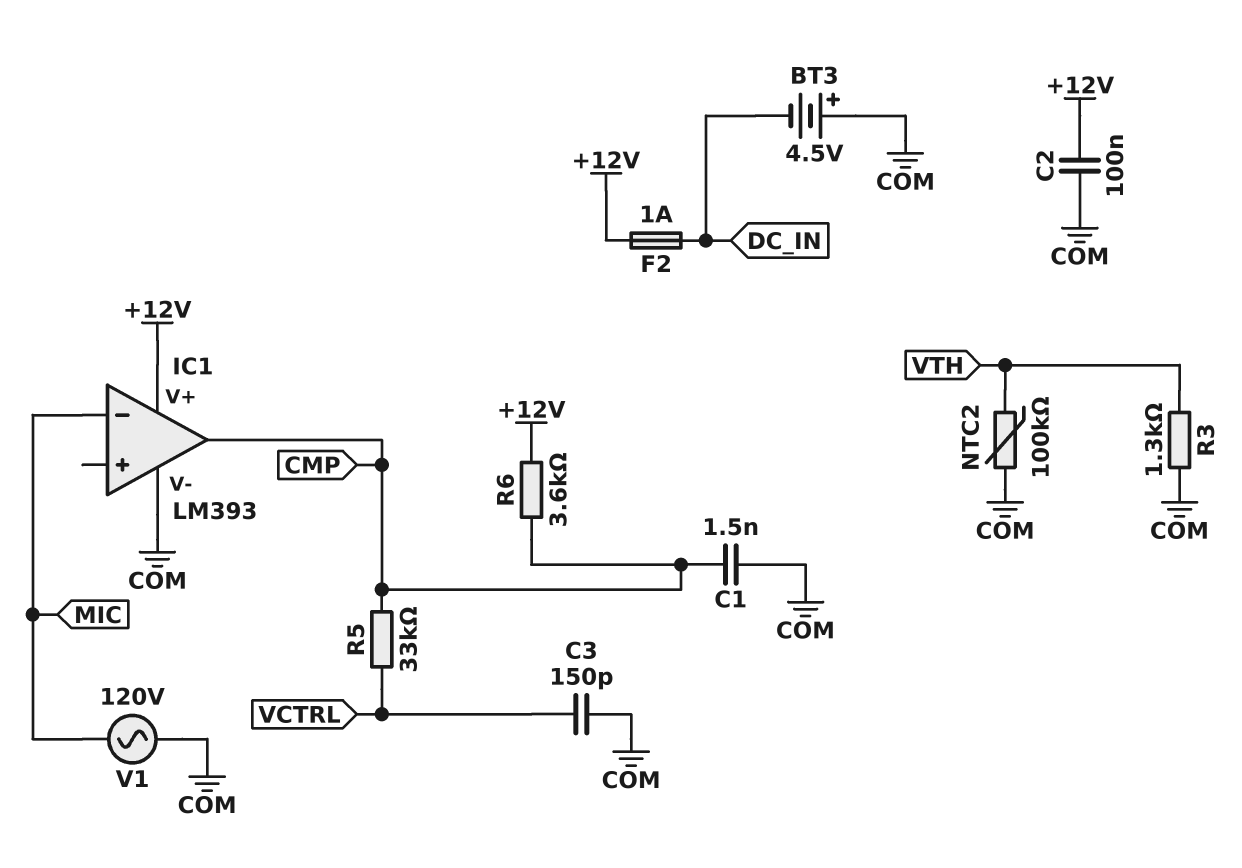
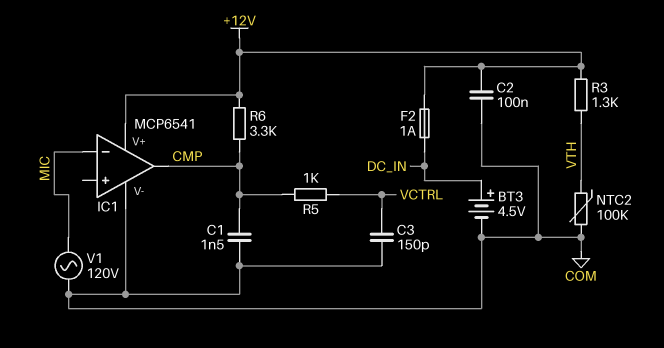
BT3: 4.5V (plus COM, minus DC_IN) -> 4.5V (plus DC_IN, minus COM)
IC1: LM393 -> MCP6541
R3: 1.3k (COM, VTH) -> 1.3k (+12V, VTH)
R5: 33k (CMP, VCTRL) -> 1k (CMP, VCTRL)
R6: 3.6k (+12V, CMP) -> 3.3k (+12V, CMP)

